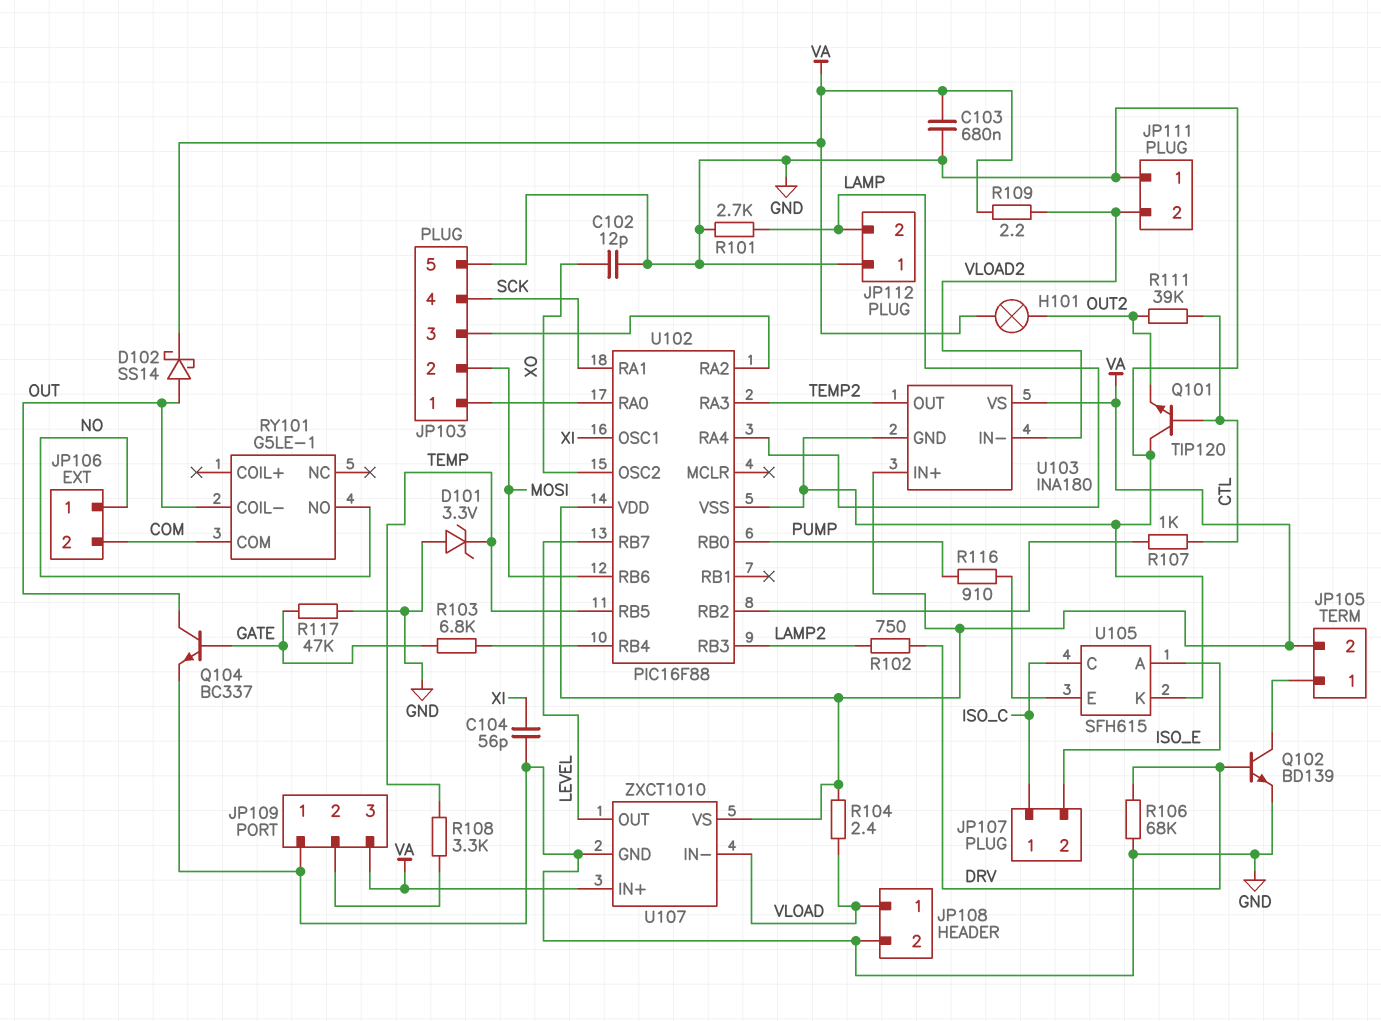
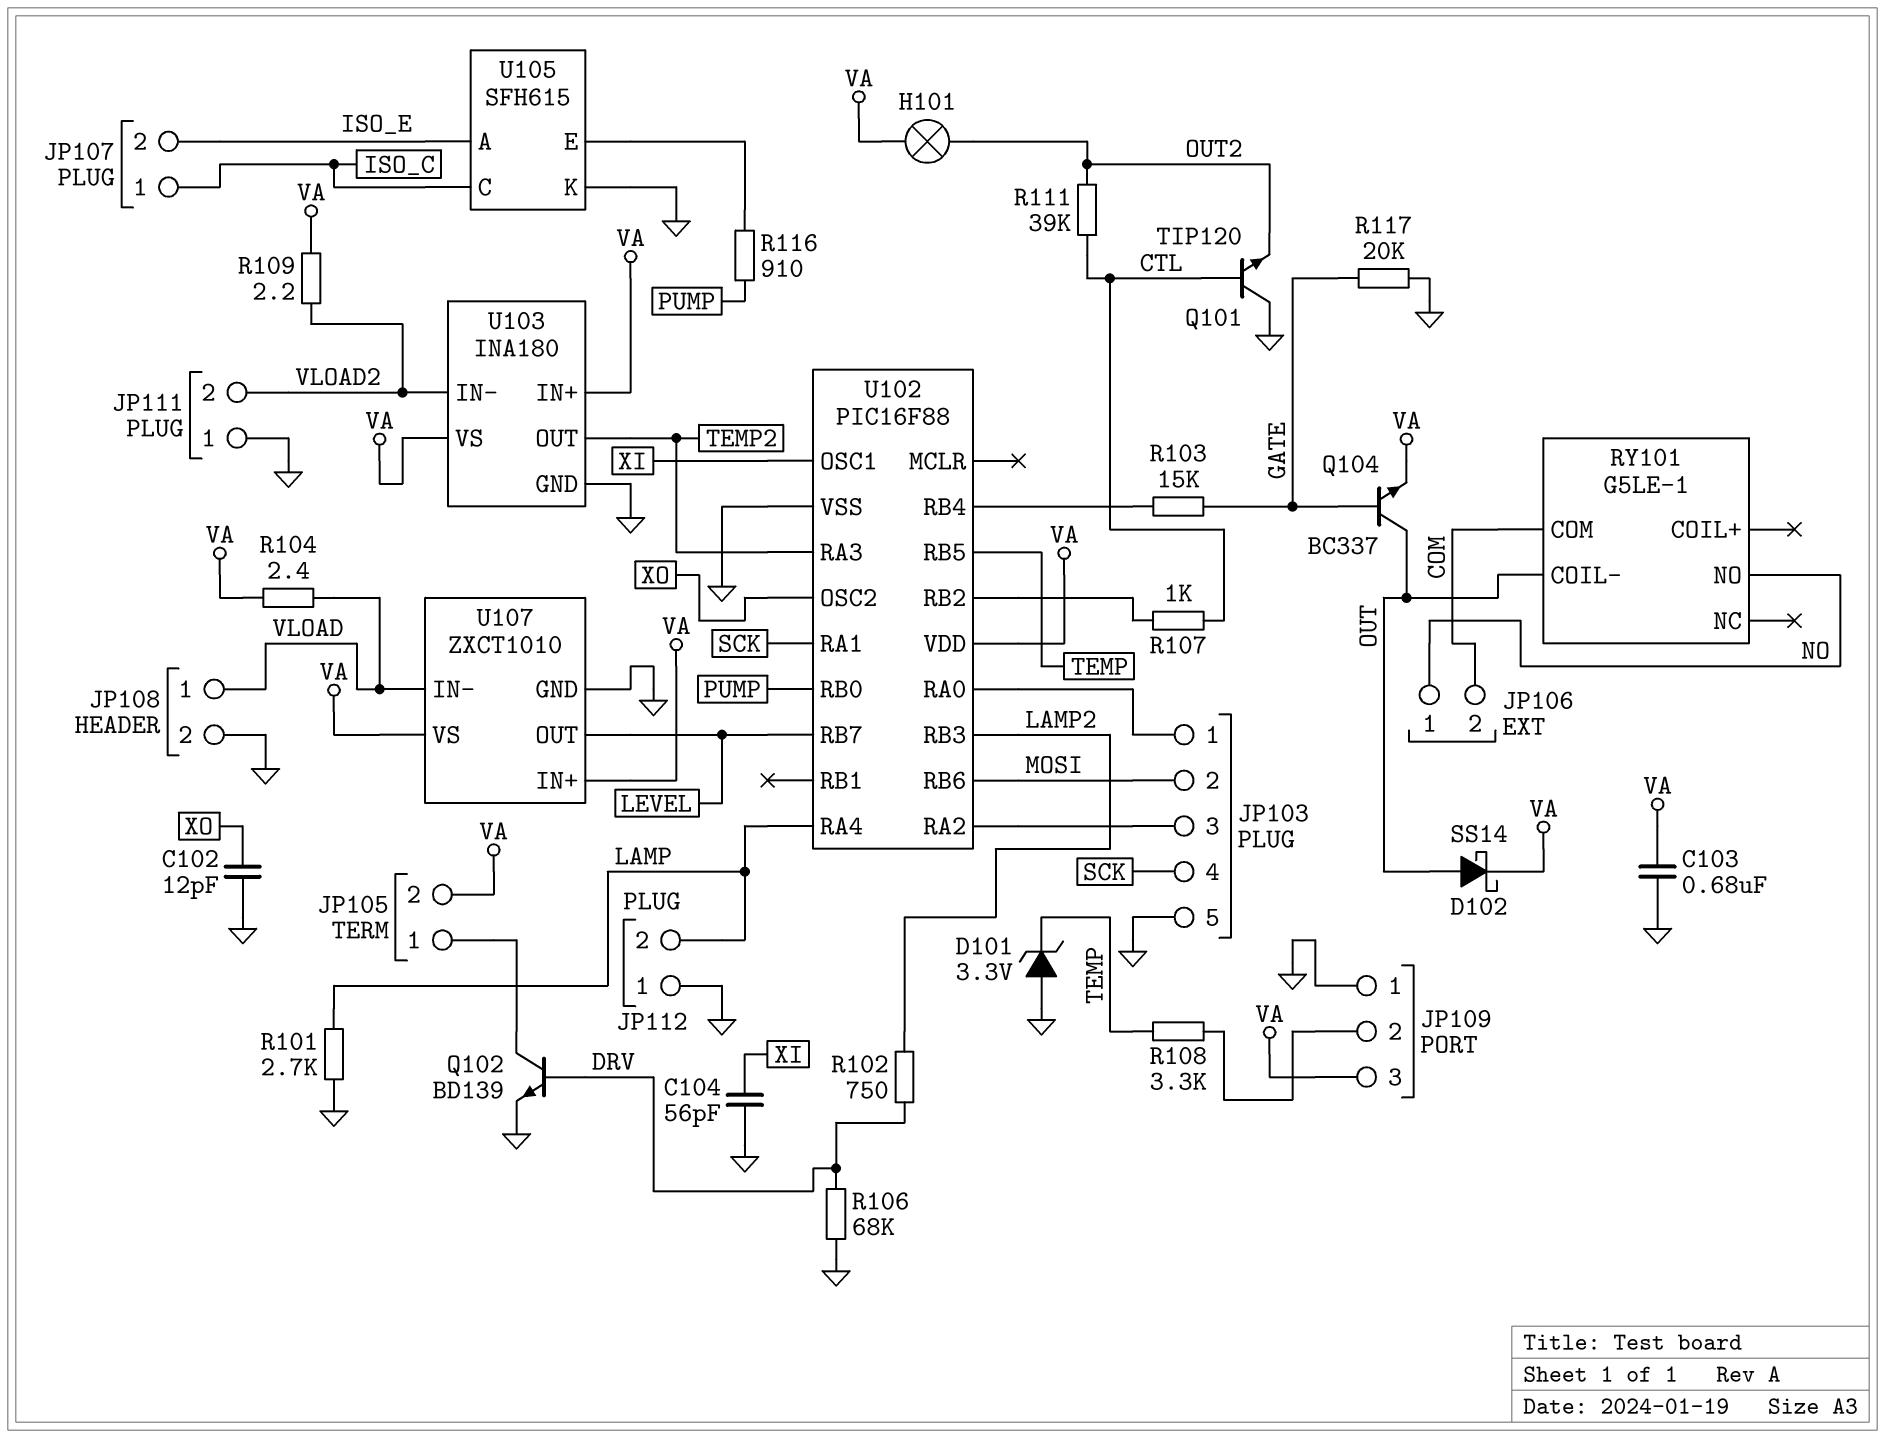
Q104: NPN BC337 (B GATE, C OUT, E GND) -> NPN BC337 (B GATE, C OUT, E VA)
R103: 6.8k (GATE, U102/RB4) -> 15k (GATE, U102/RB4)
R117: 47k (GATE, GND) -> 20k (GATE, GND)

